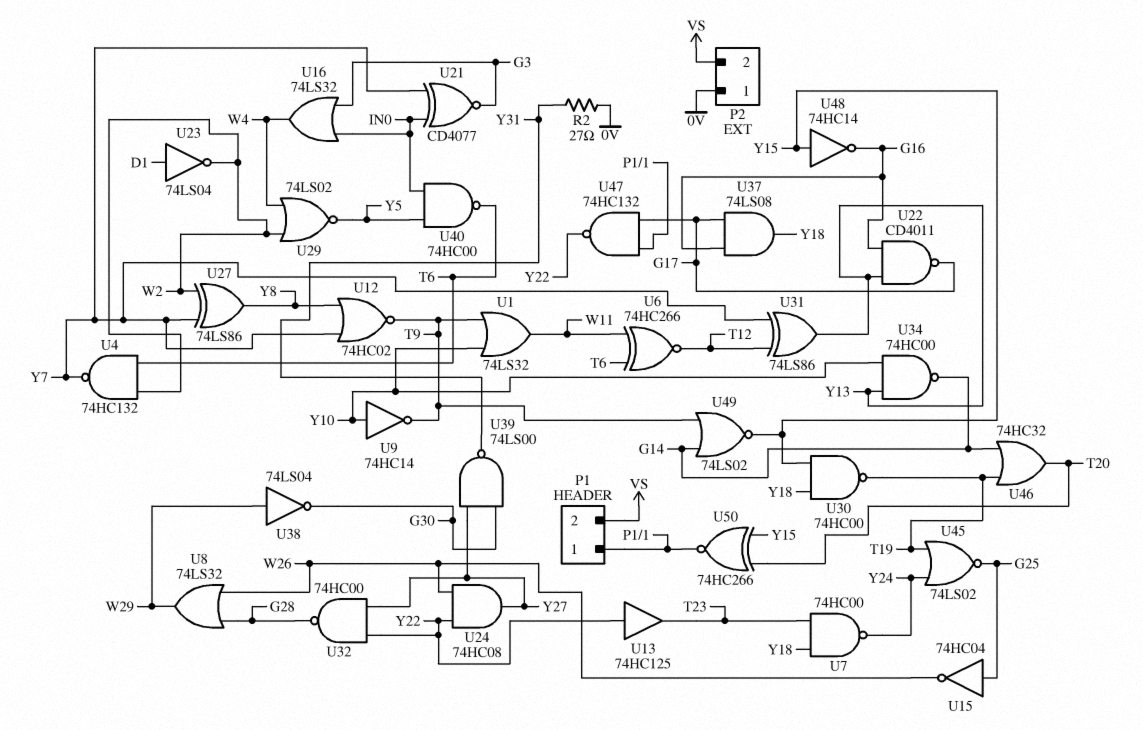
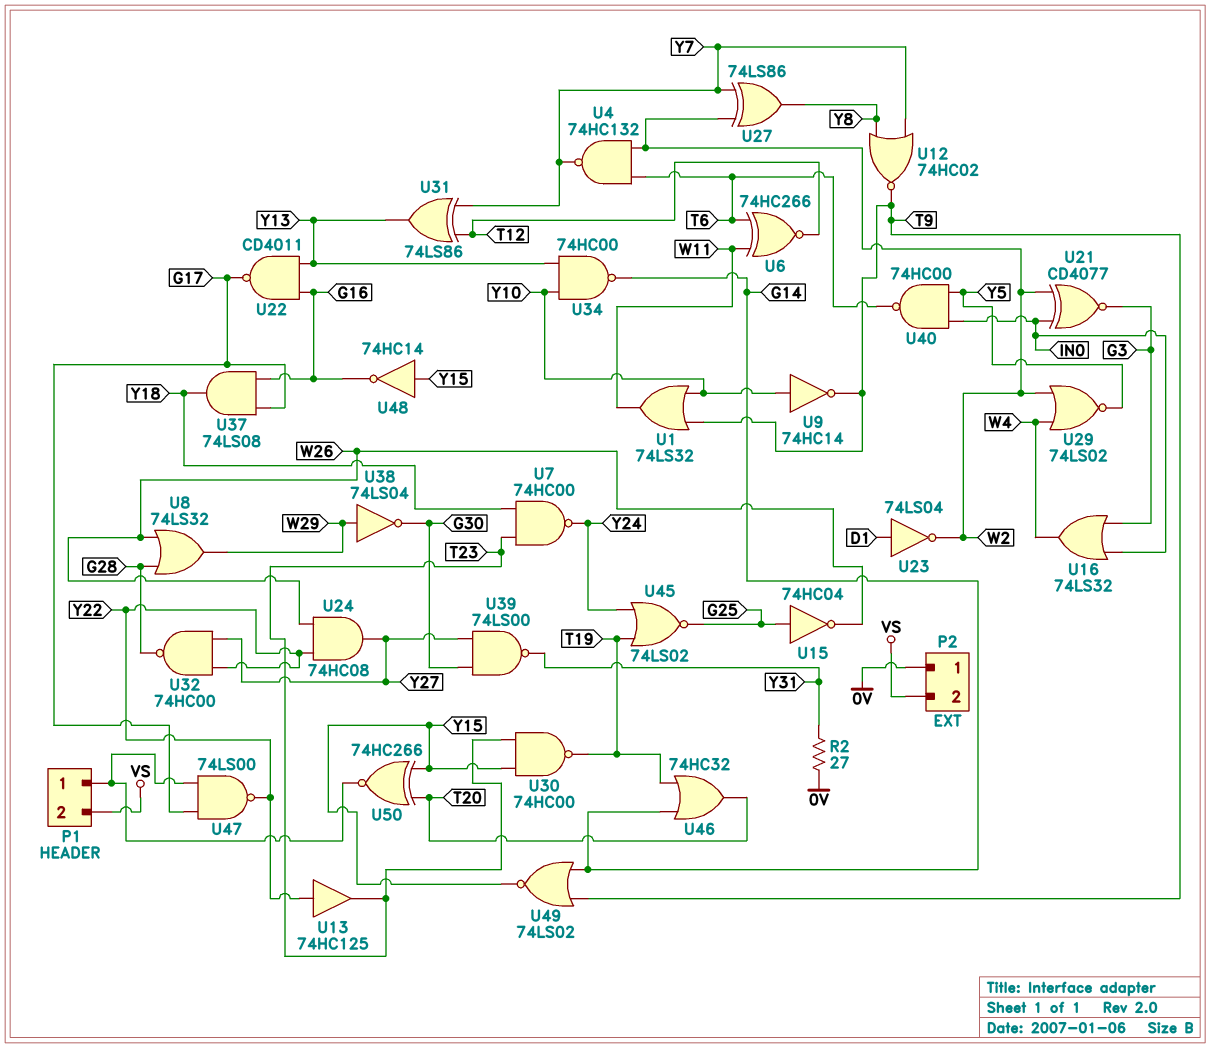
U21: XNOR CD4077 (in IN0, in Y7, out G3) -> XNOR CD4077 (in IN0, in W2, out G3)
U30: NAND 74HC00 (in Y15, in Y18, out T19) -> NAND 74HC00 (in T23, in Y15, out T19)
U47: NAND 74HC132 (in G17, in P1/1, out Y22) -> NAND 74LS00 (in G17, in P1/1, out Y22)

